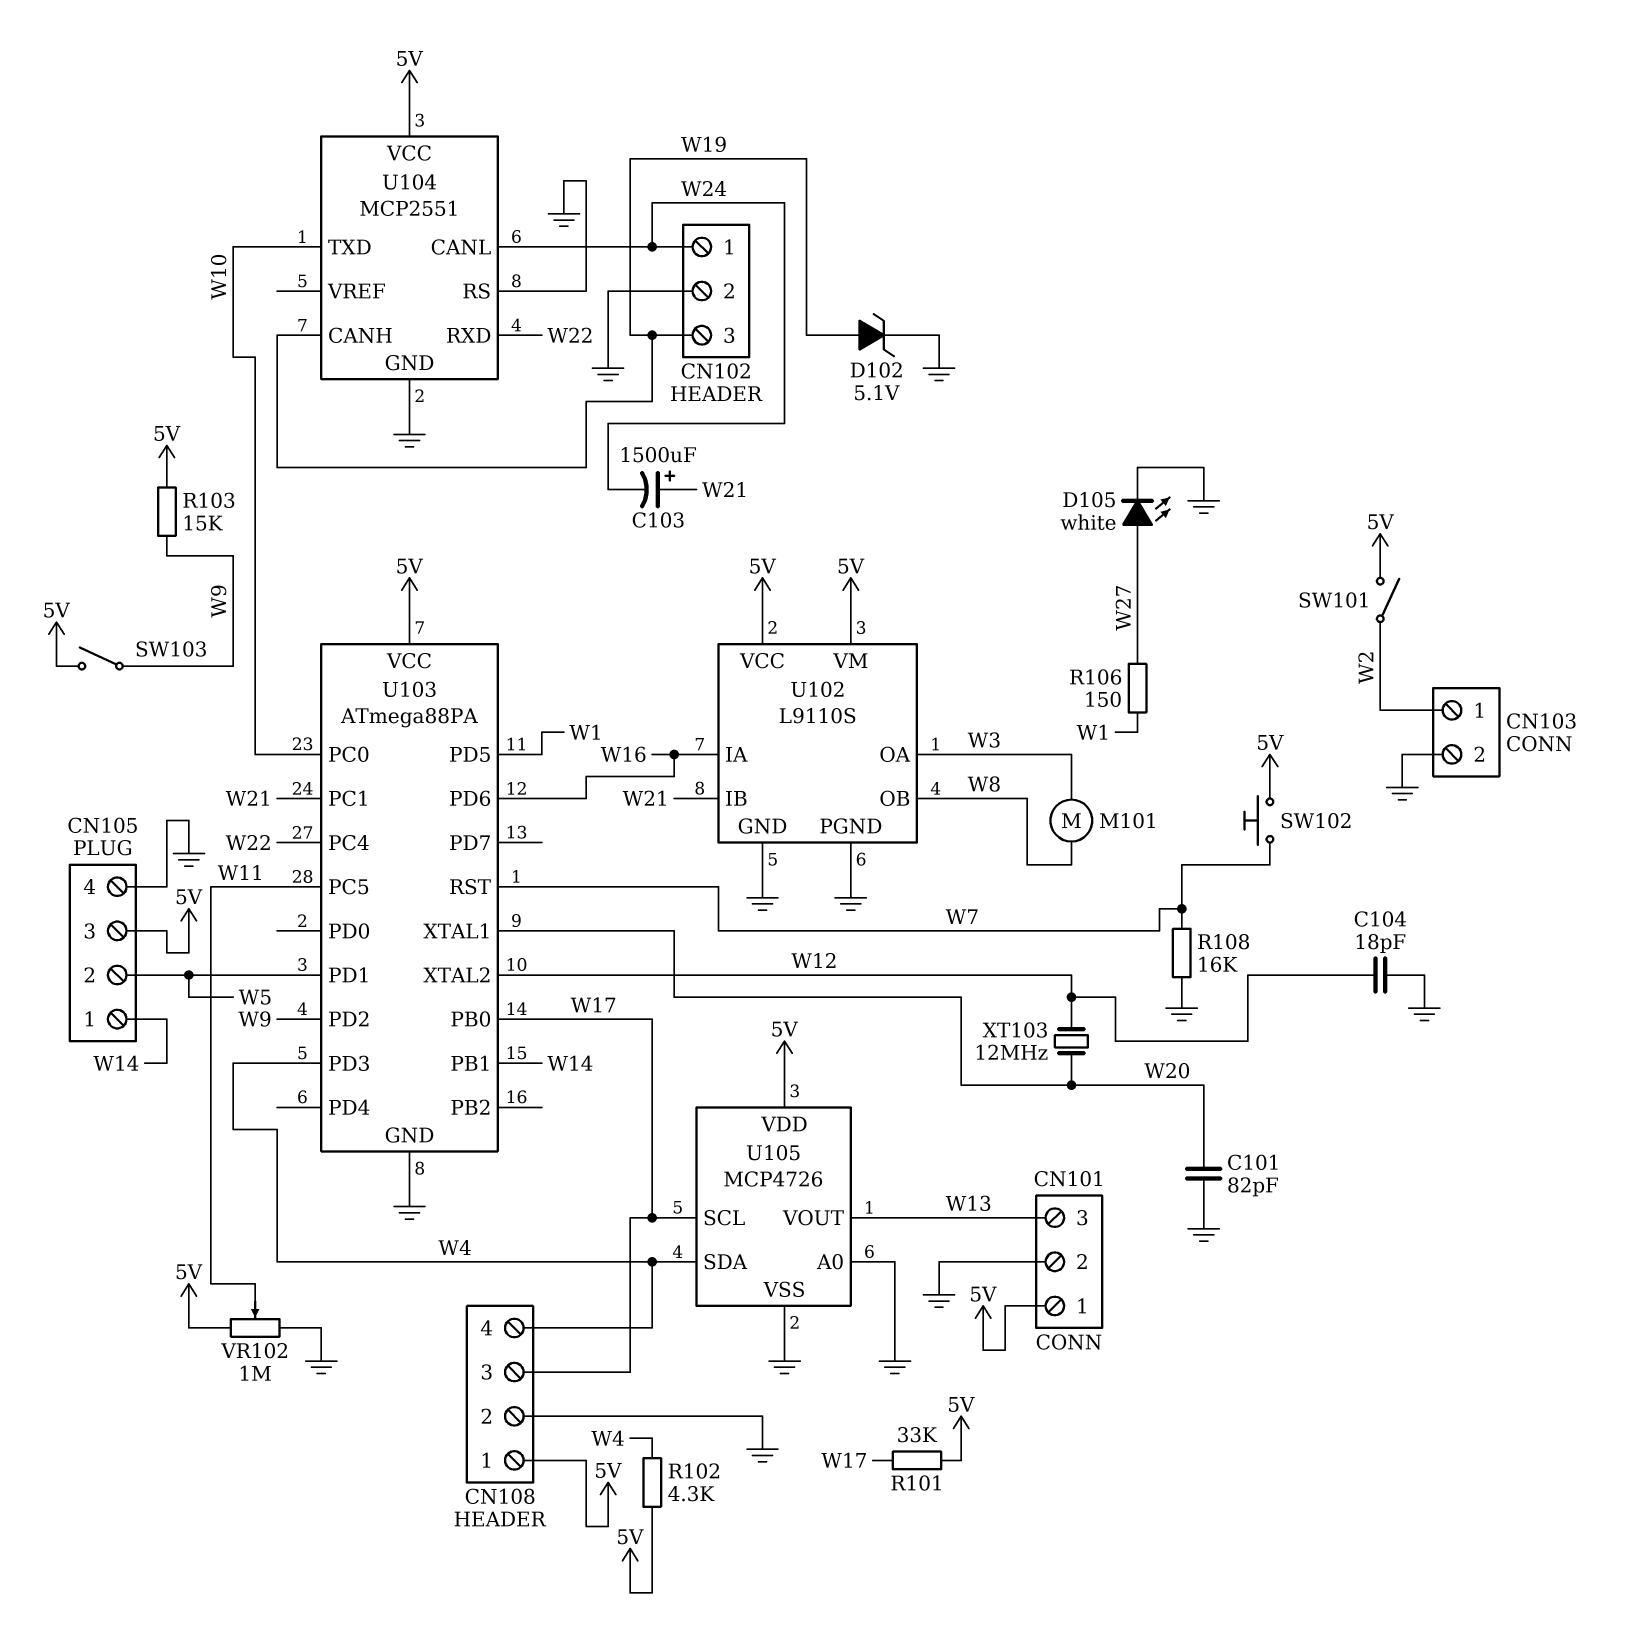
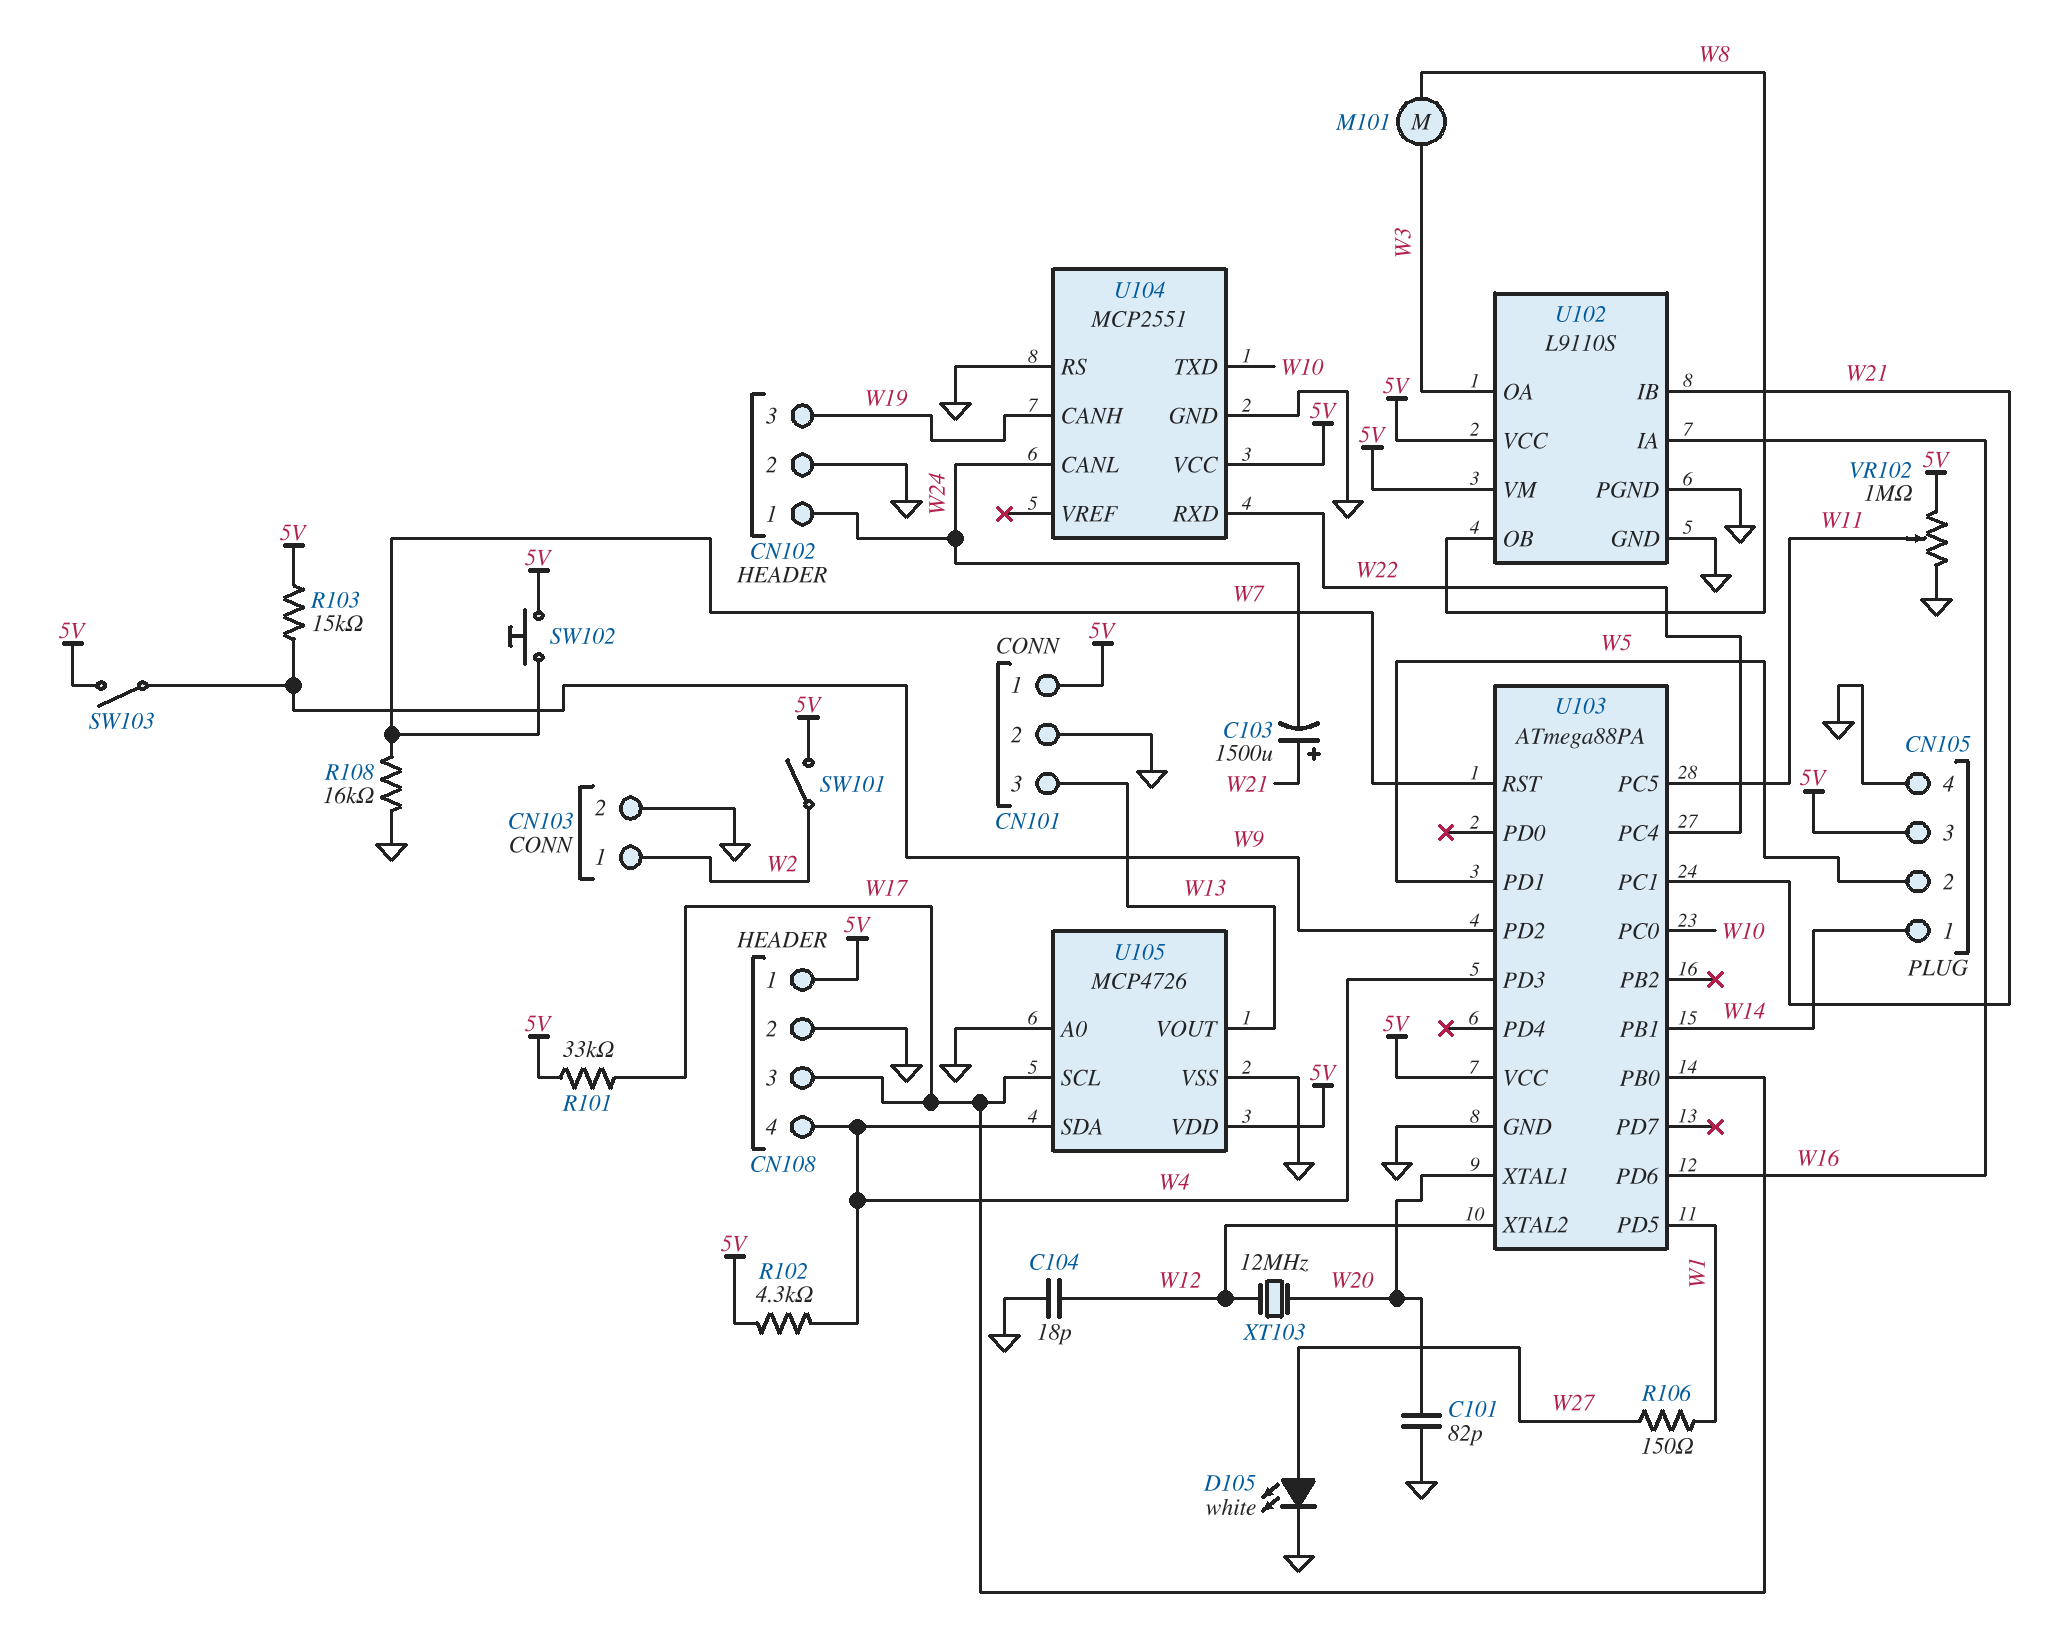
D102: zener 5.1V (A W19, K GND) -> none

